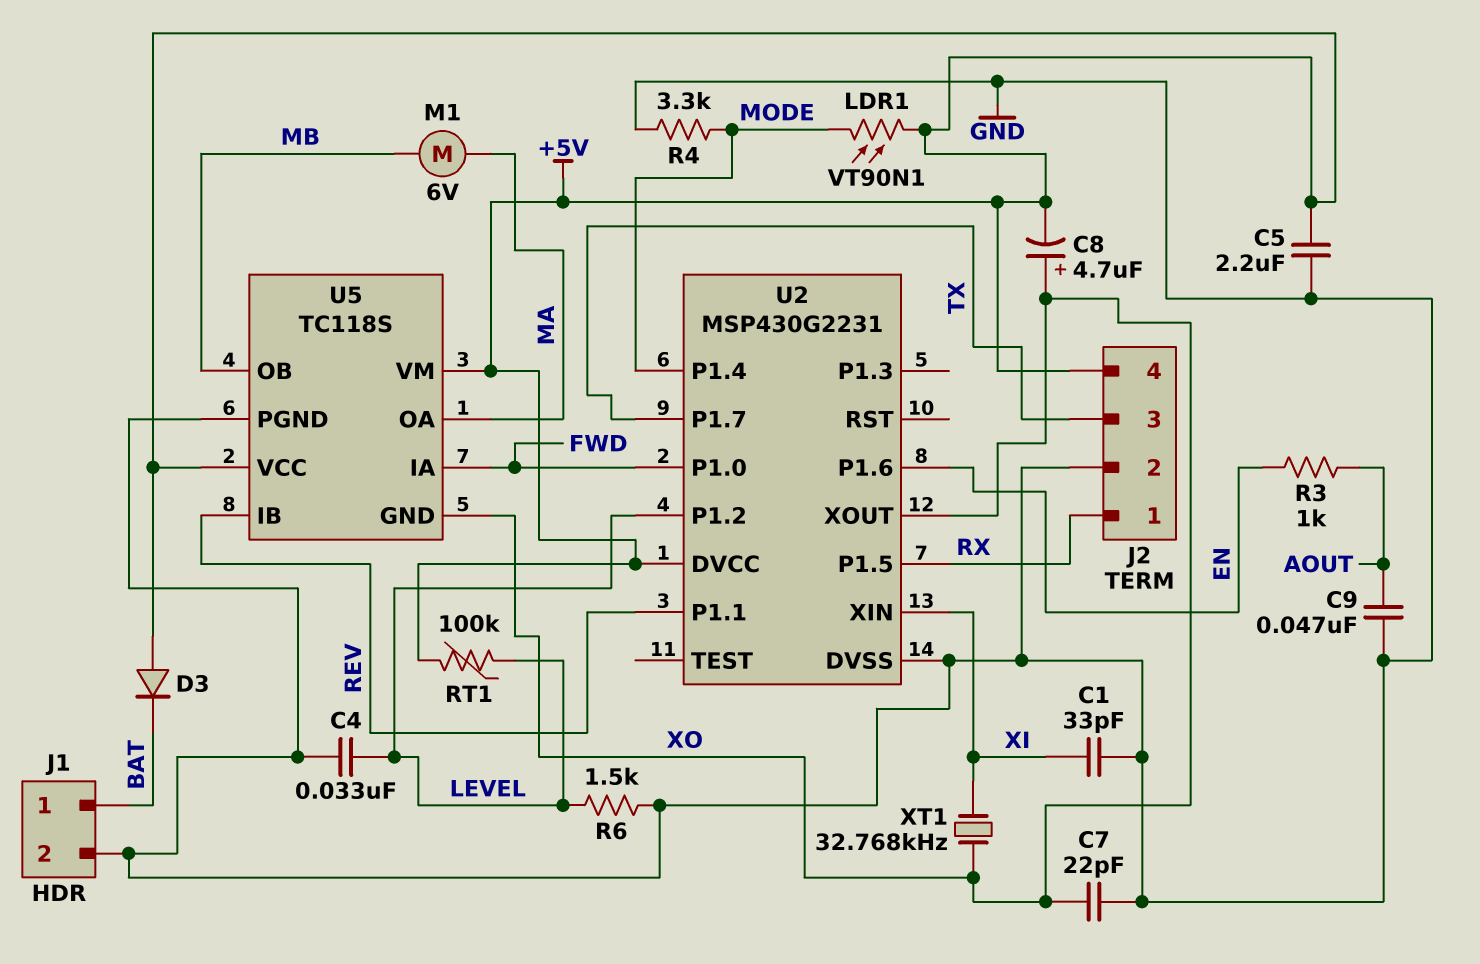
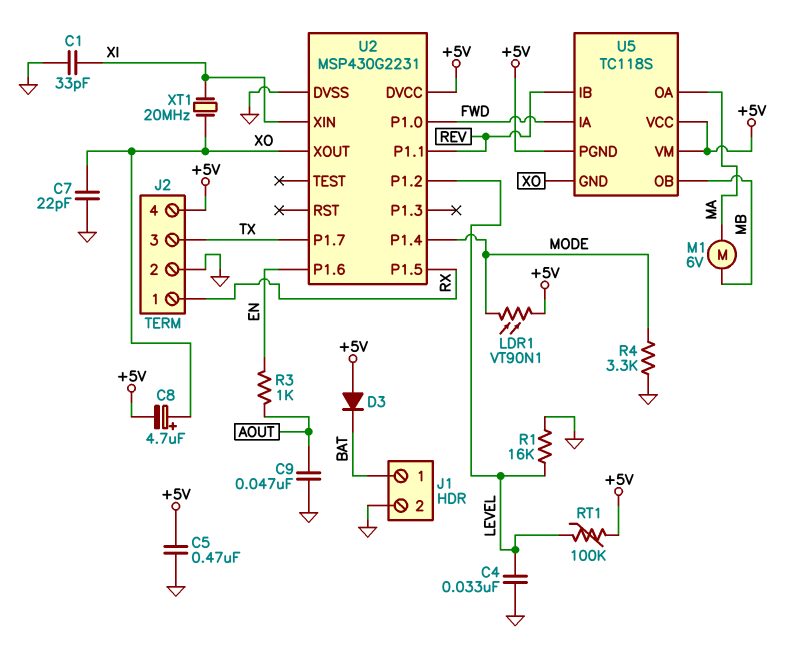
C5: 2.2uF (+5V, GND) -> 470nF (+5V, GND)
R1: none -> 16k (GND, LEVEL)
R6: 1.5k (GND, LEVEL) -> none
U5 pin PGND: GND -> +5V
XT1: 32.768kHz (XI, XO) -> 20MHz (XI, XO)

